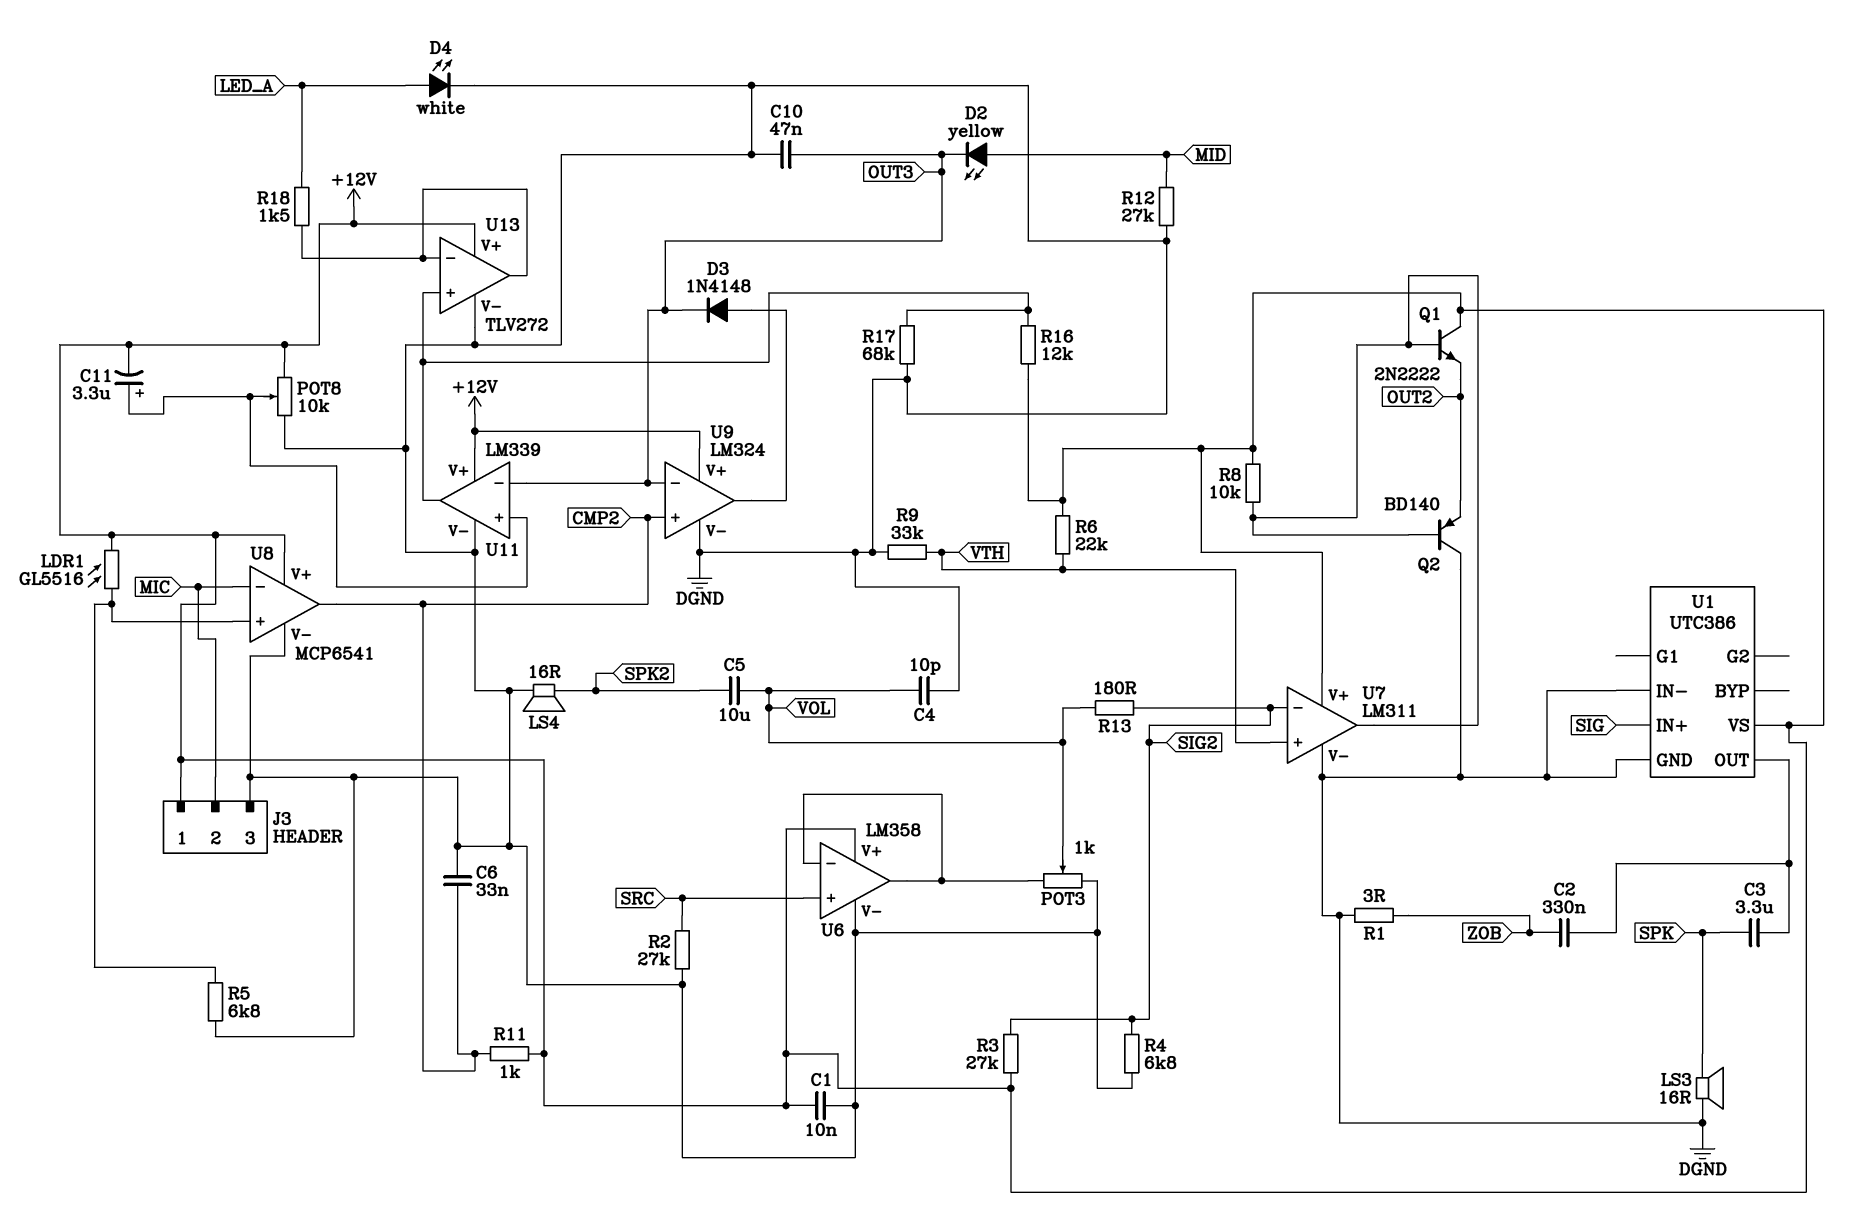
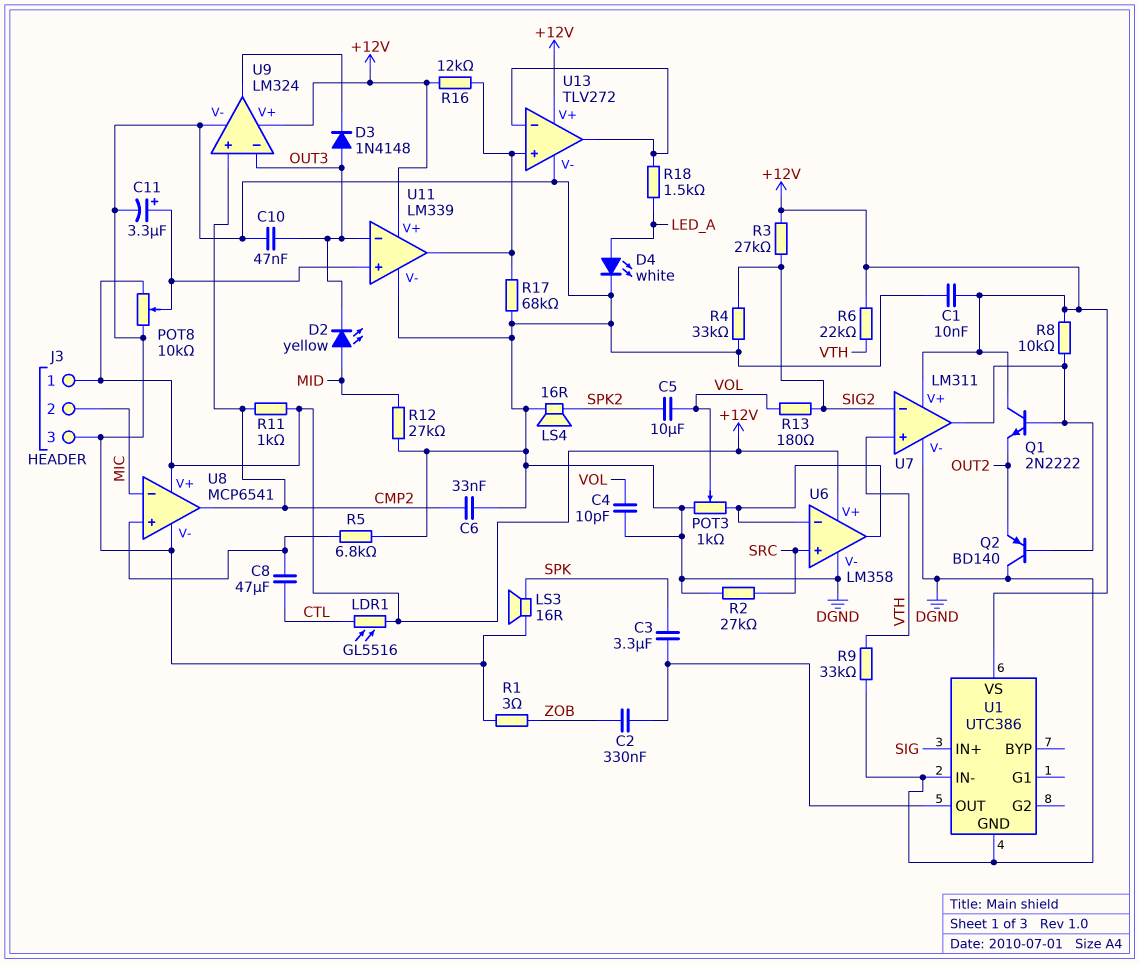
C8: none -> 47uF (CTL, U8/in+)
C11: 3.3uF (plus U11/in+, minus +12V) -> 3.3uF (plus U11/in+, minus DGND)
D3: diode 1N4148 (A U9/out, K OUT3) -> diode 1N4148 (A OUT3, K U9/out)
LDR1: GL5516 (+12V, U8/in+) -> GL5516 (+12V, CTL)
R4: 6.8k (DGND, SIG2) -> 33k (DGND, SIG2)

